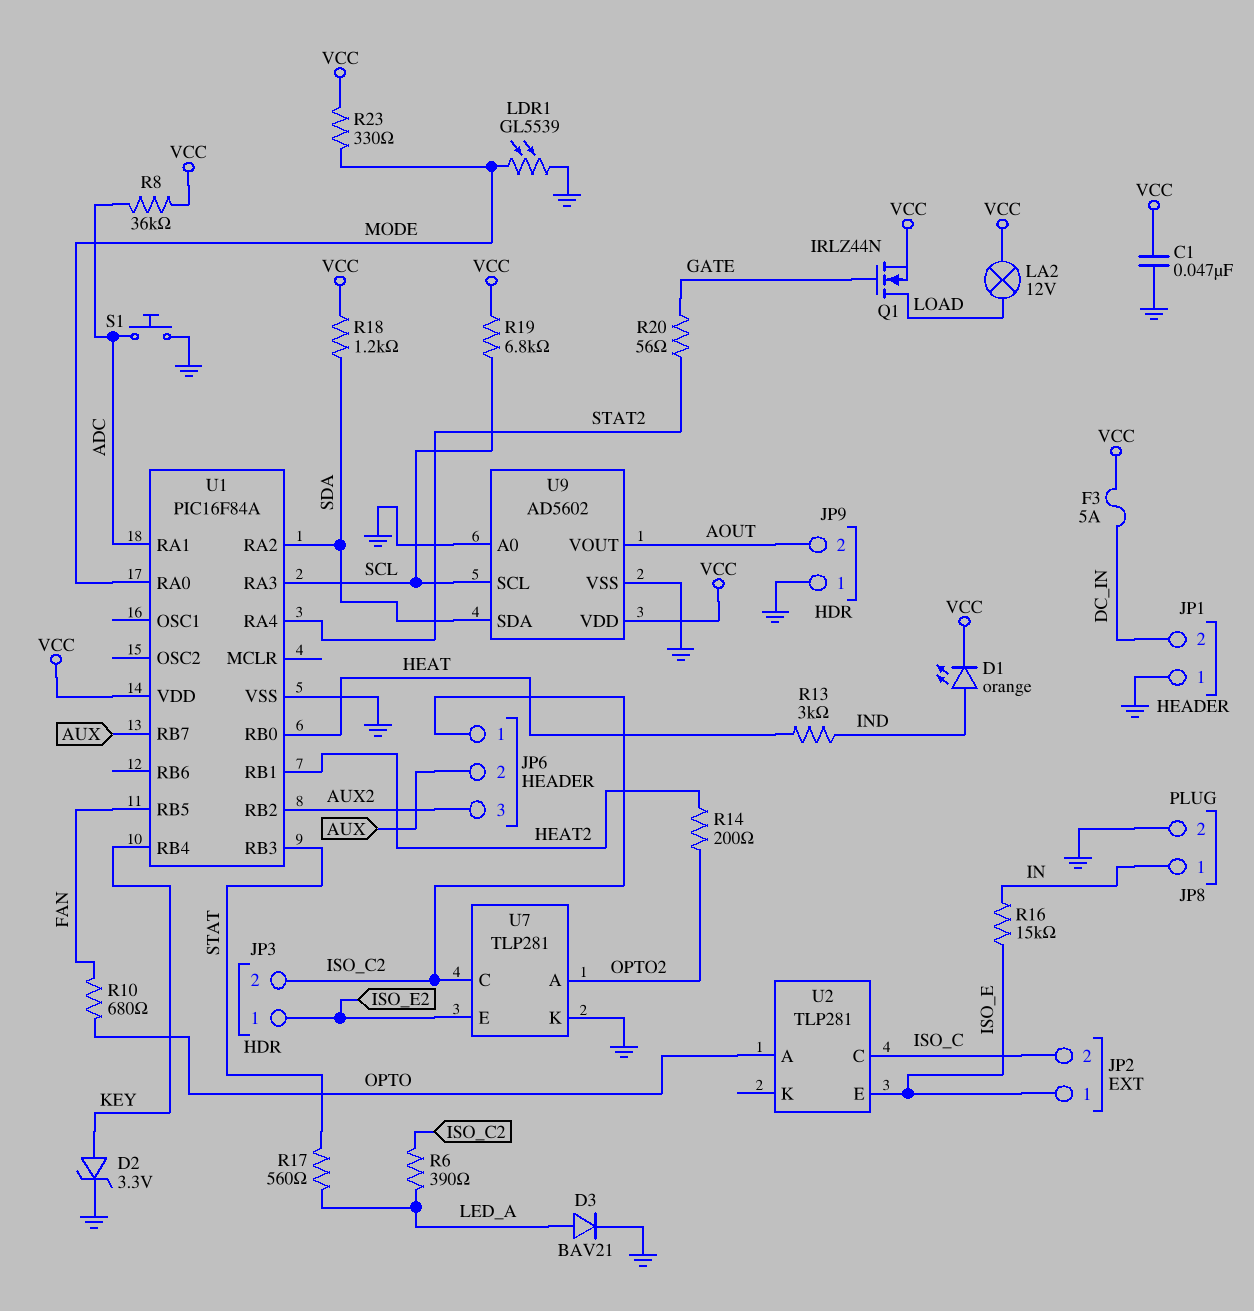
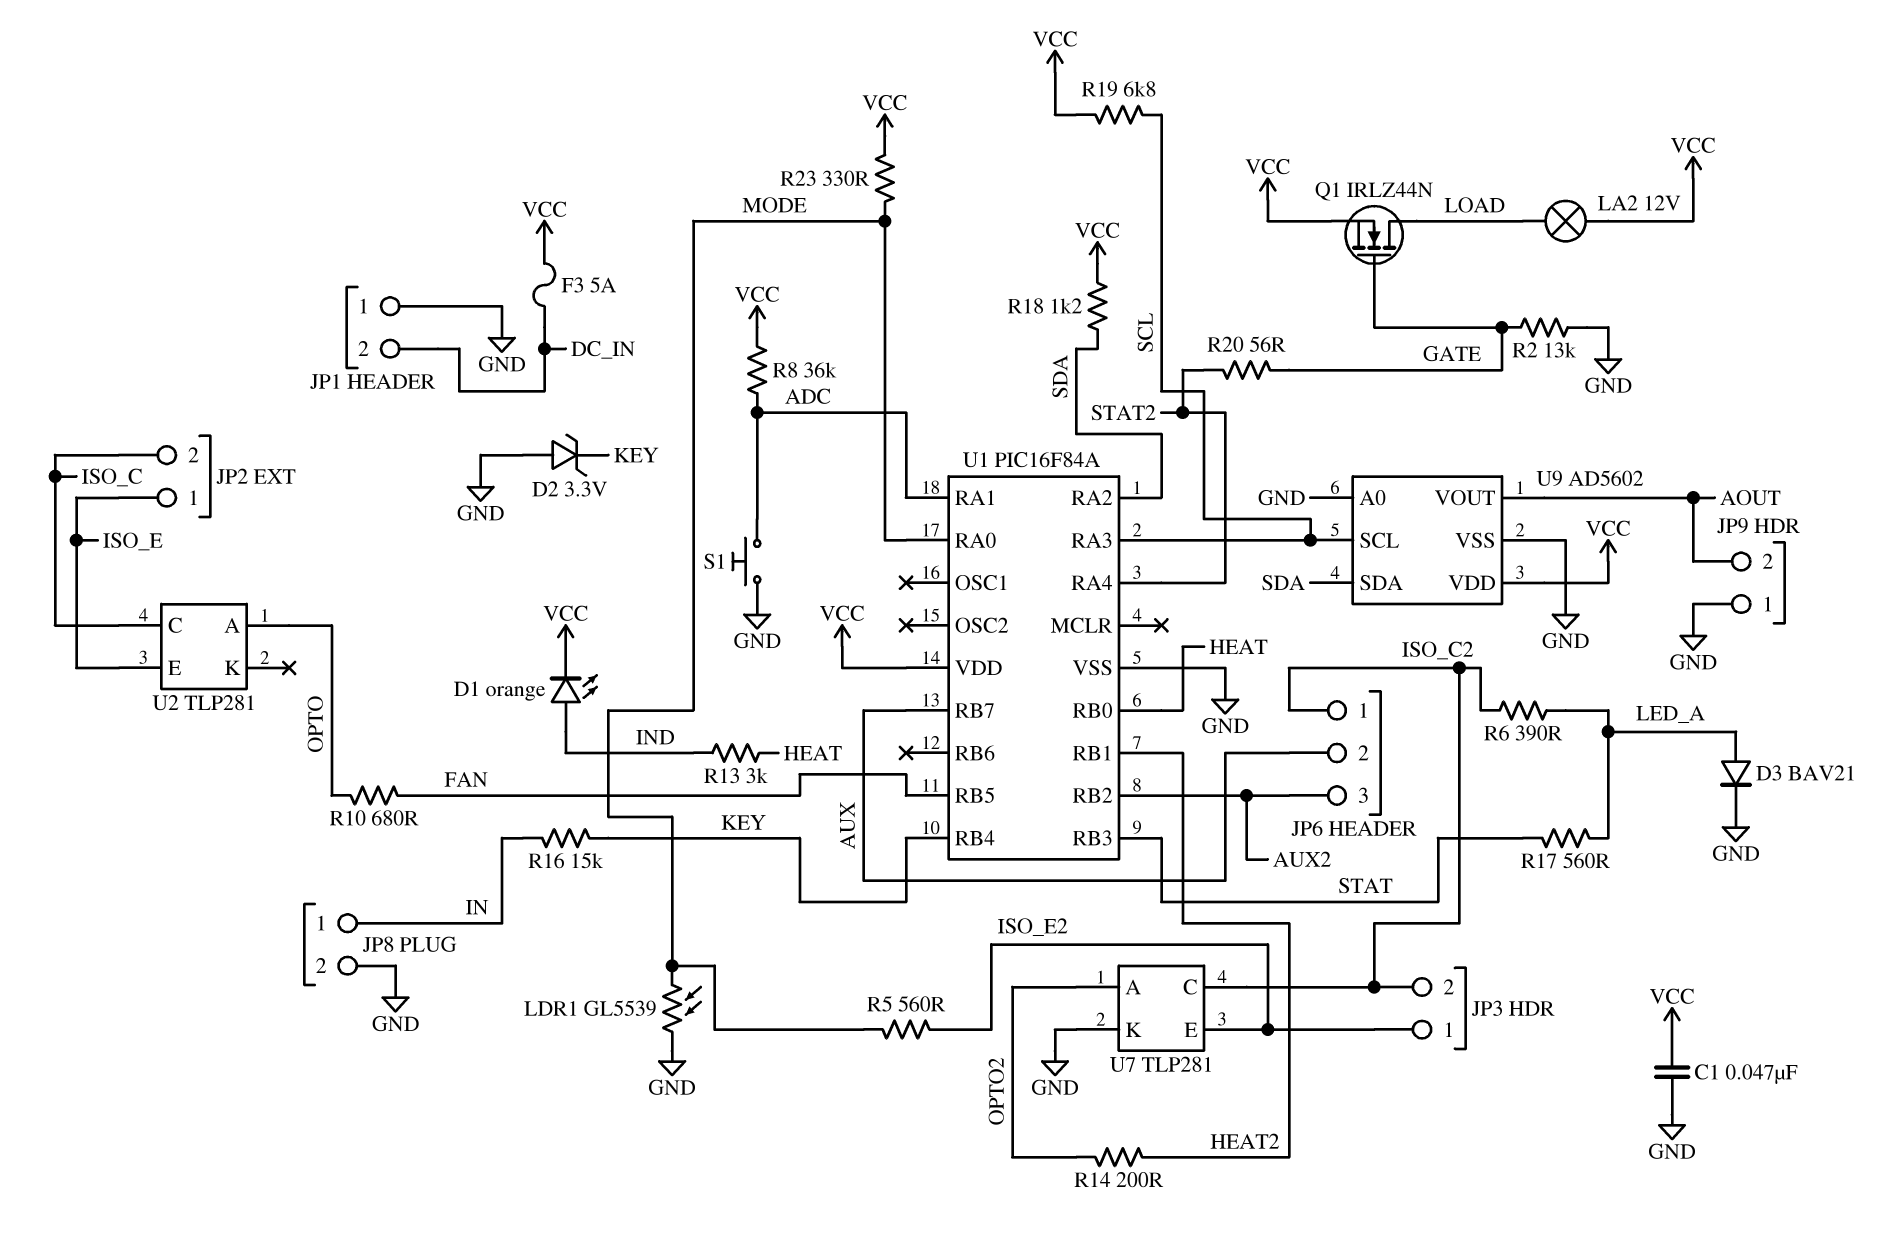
D2: zener 3.3V (A KEY, K GND) -> zener 3.3V (A GND, K KEY)
R2: none -> 13k (GATE, GND)
R5: none -> 560 (ISO_E2, MODE)
R16: 15k (IN, ISO_E) -> 15k (IN, KEY)

